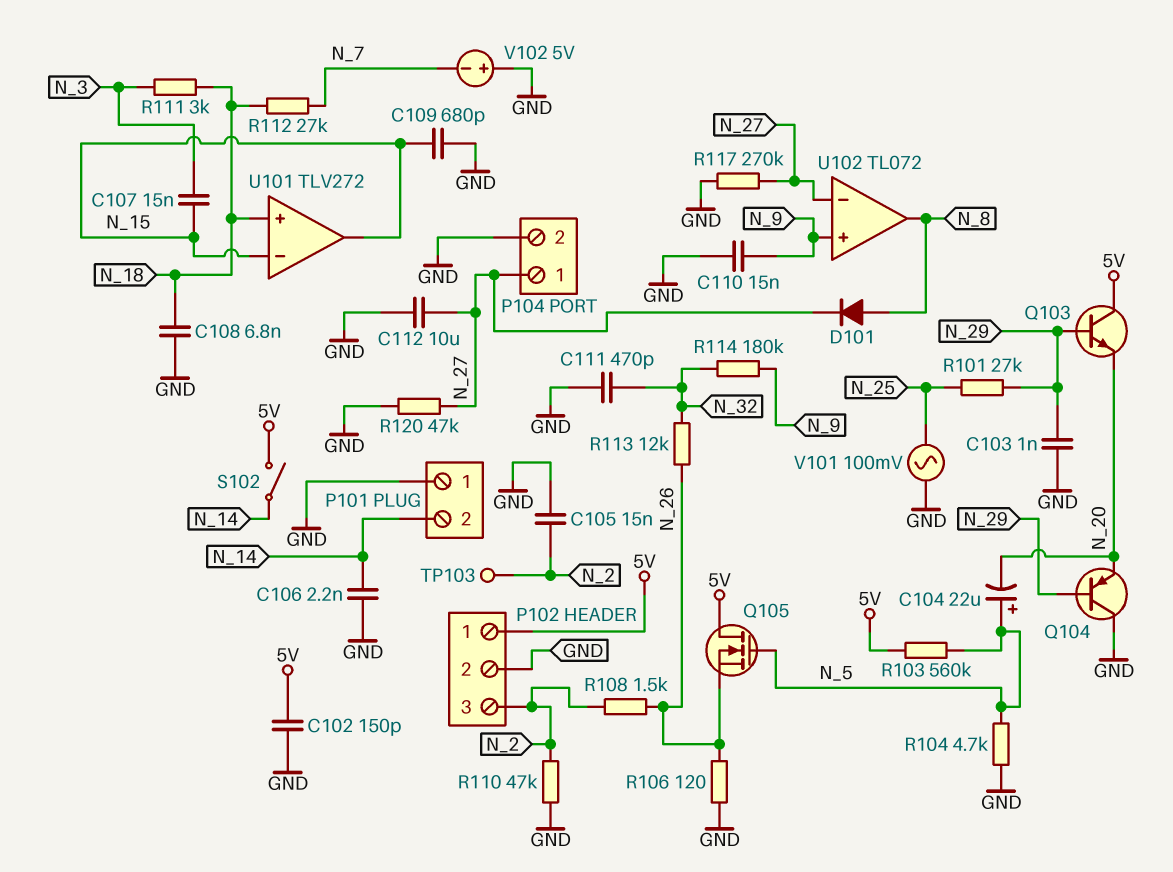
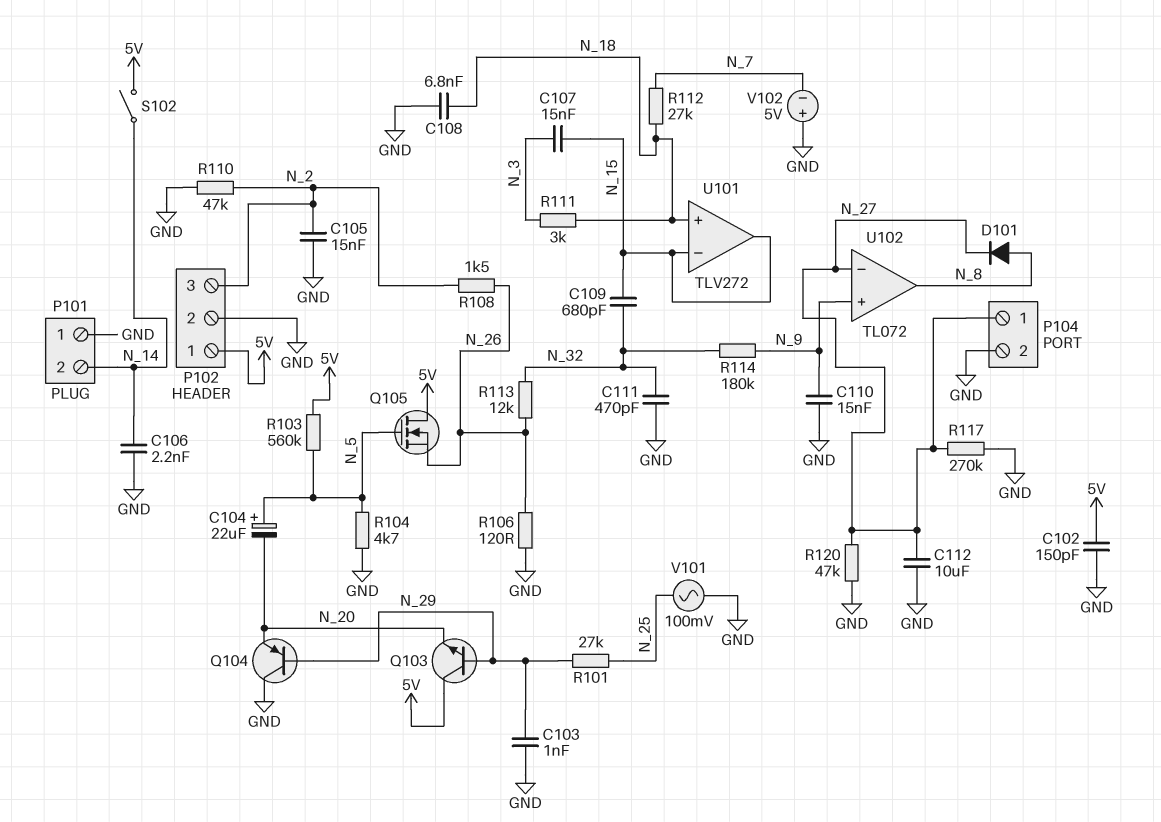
C109: 680pF (GND, N_15) -> 680pF (N_15, N_32)
TP103: test point (N_2) -> none

